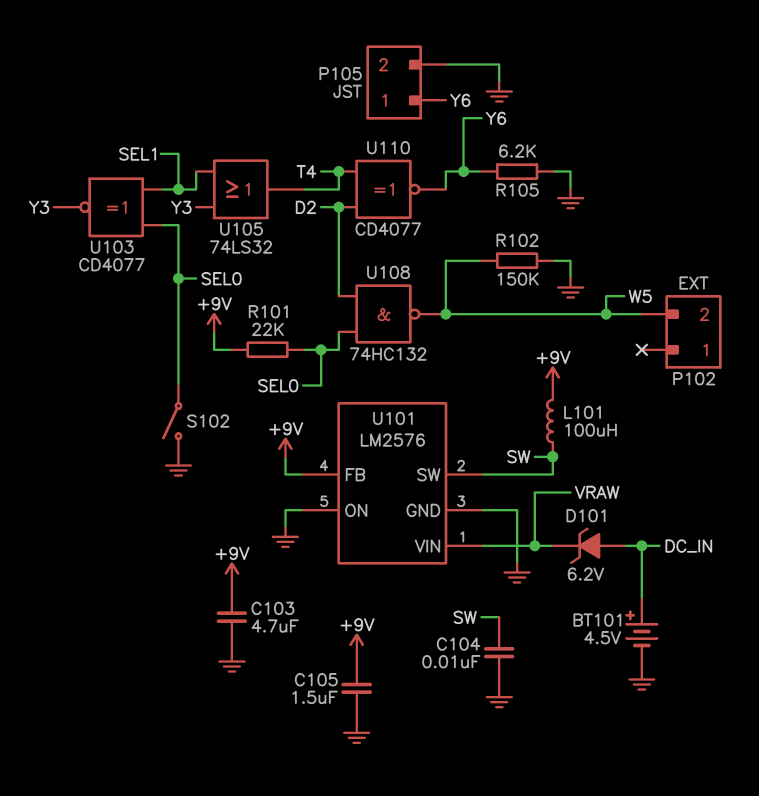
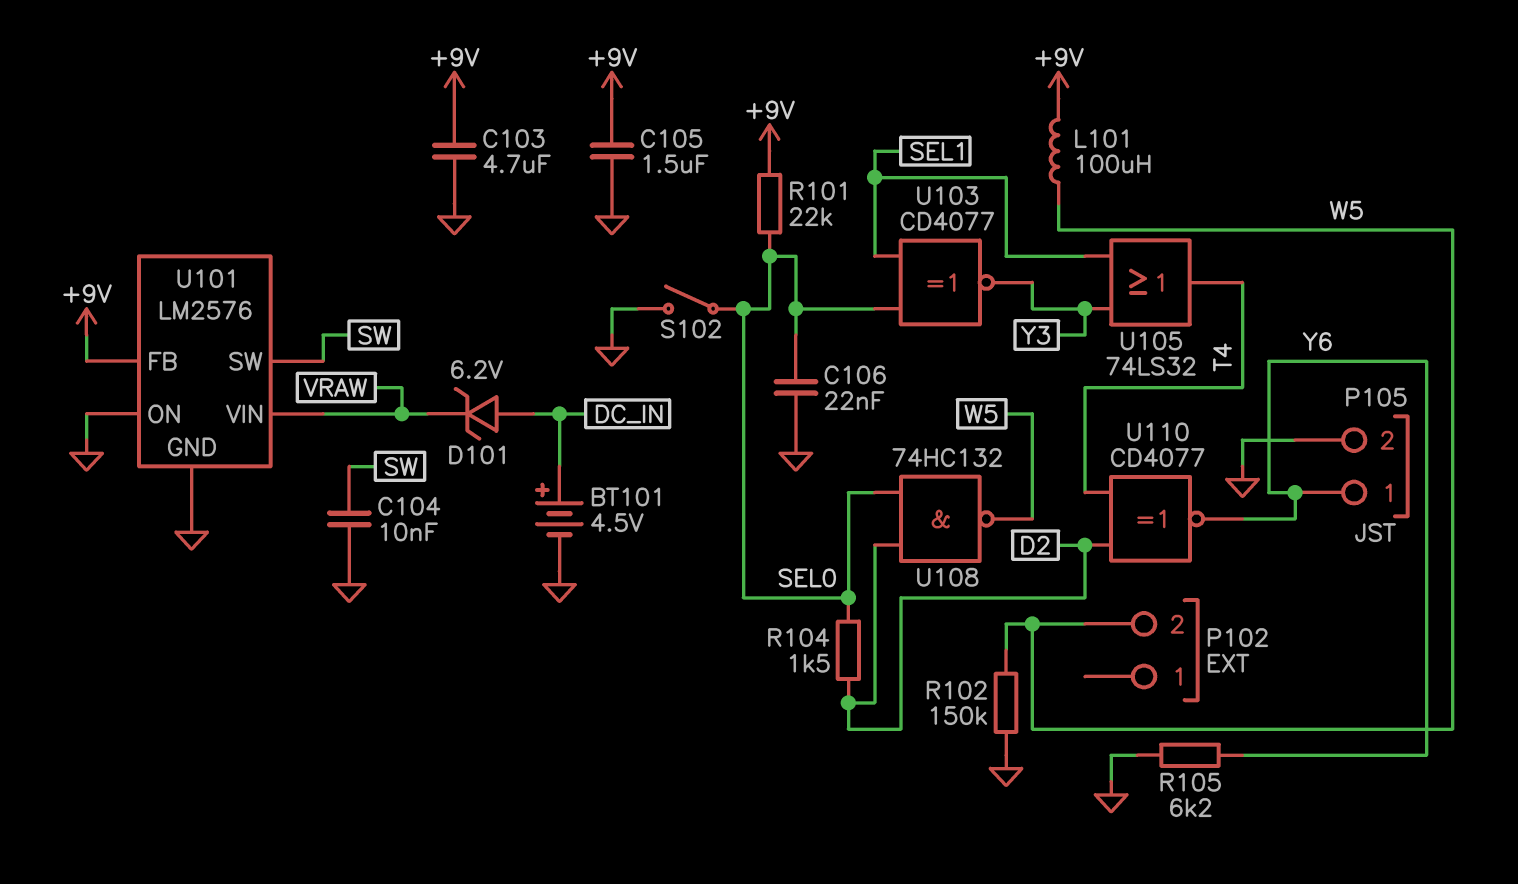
C106: none -> 22nF (GND, SEL0)
L101: 100uH (+9V, SW) -> 100uH (+9V, W5)
R104: none -> 1.5k (D2, SEL0)

